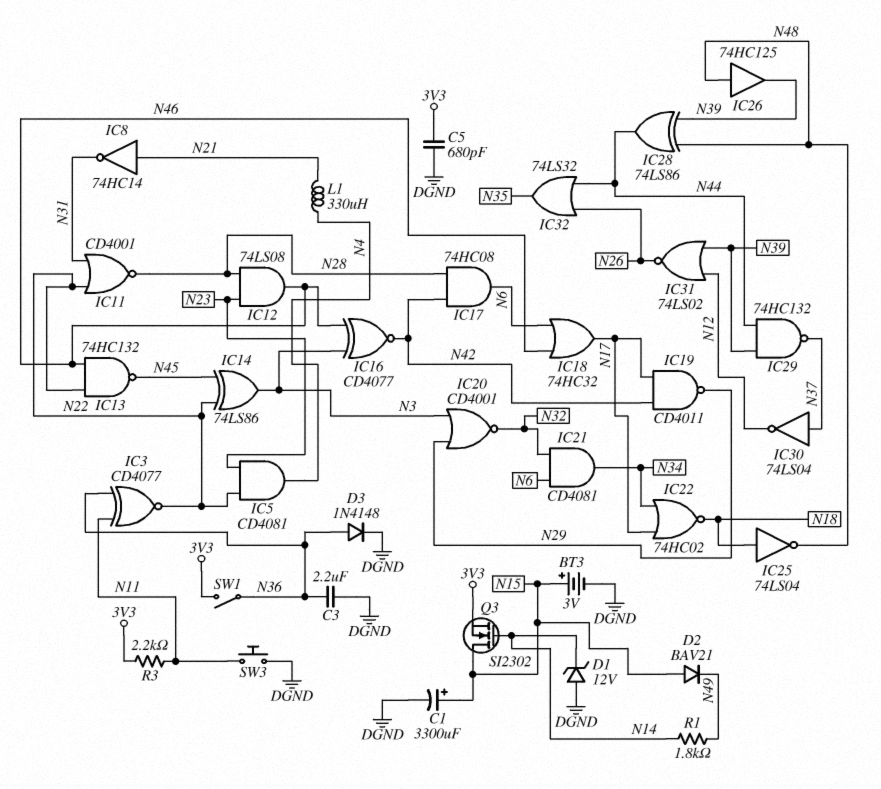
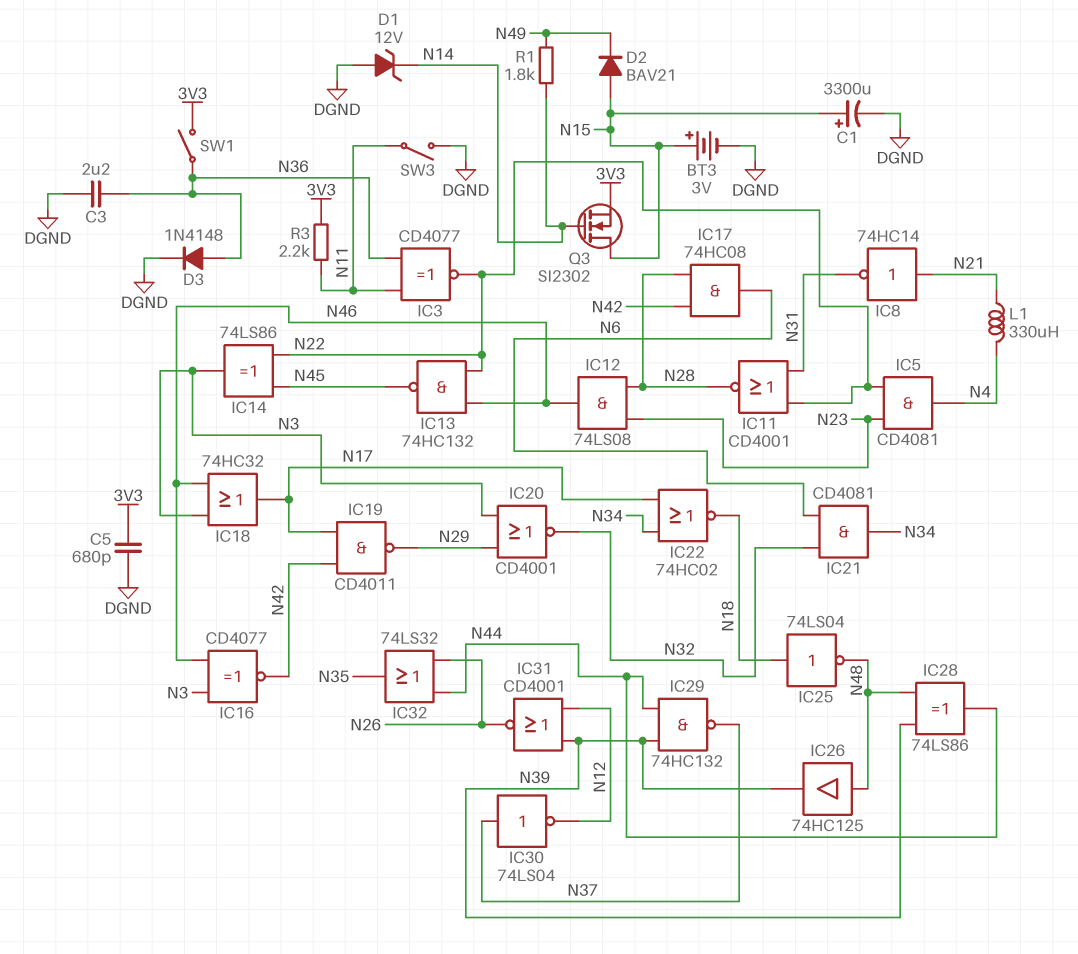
IC18: OR 74HC32 (in N6, in N46, out N17) -> OR 74HC32 (in N3, in N46, out N17)
IC31: NOR 74LS02 (in N12, in N39, out N26) -> NOR CD4001 (in N12, in N39, out N26)
SW3: button (DGND, N11) -> switch (DGND, N11)

